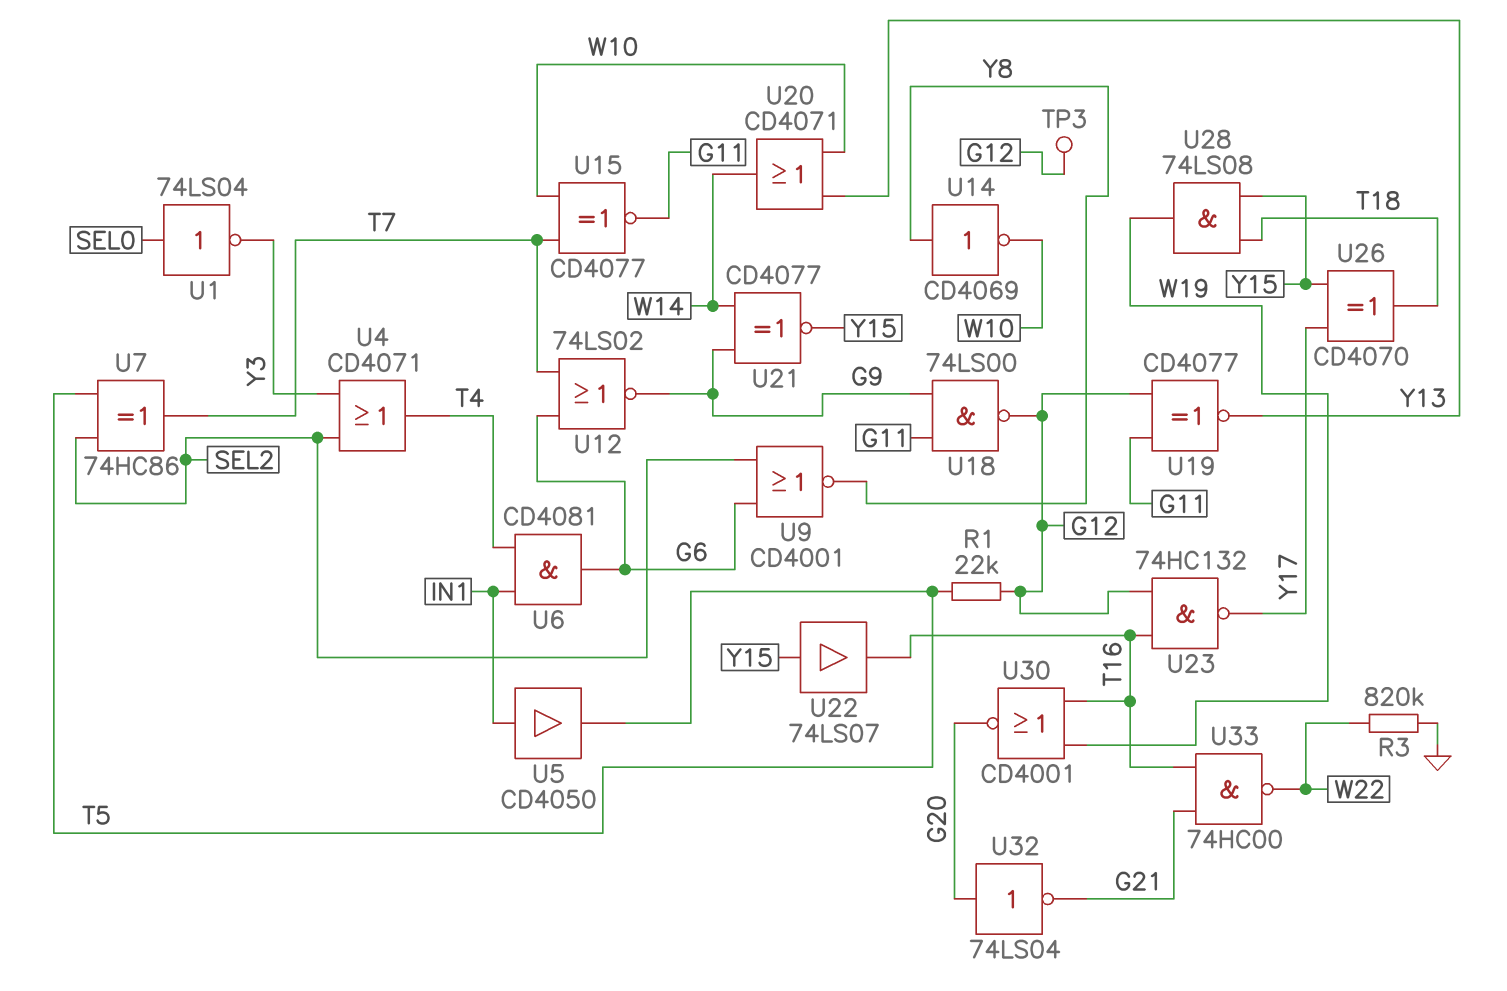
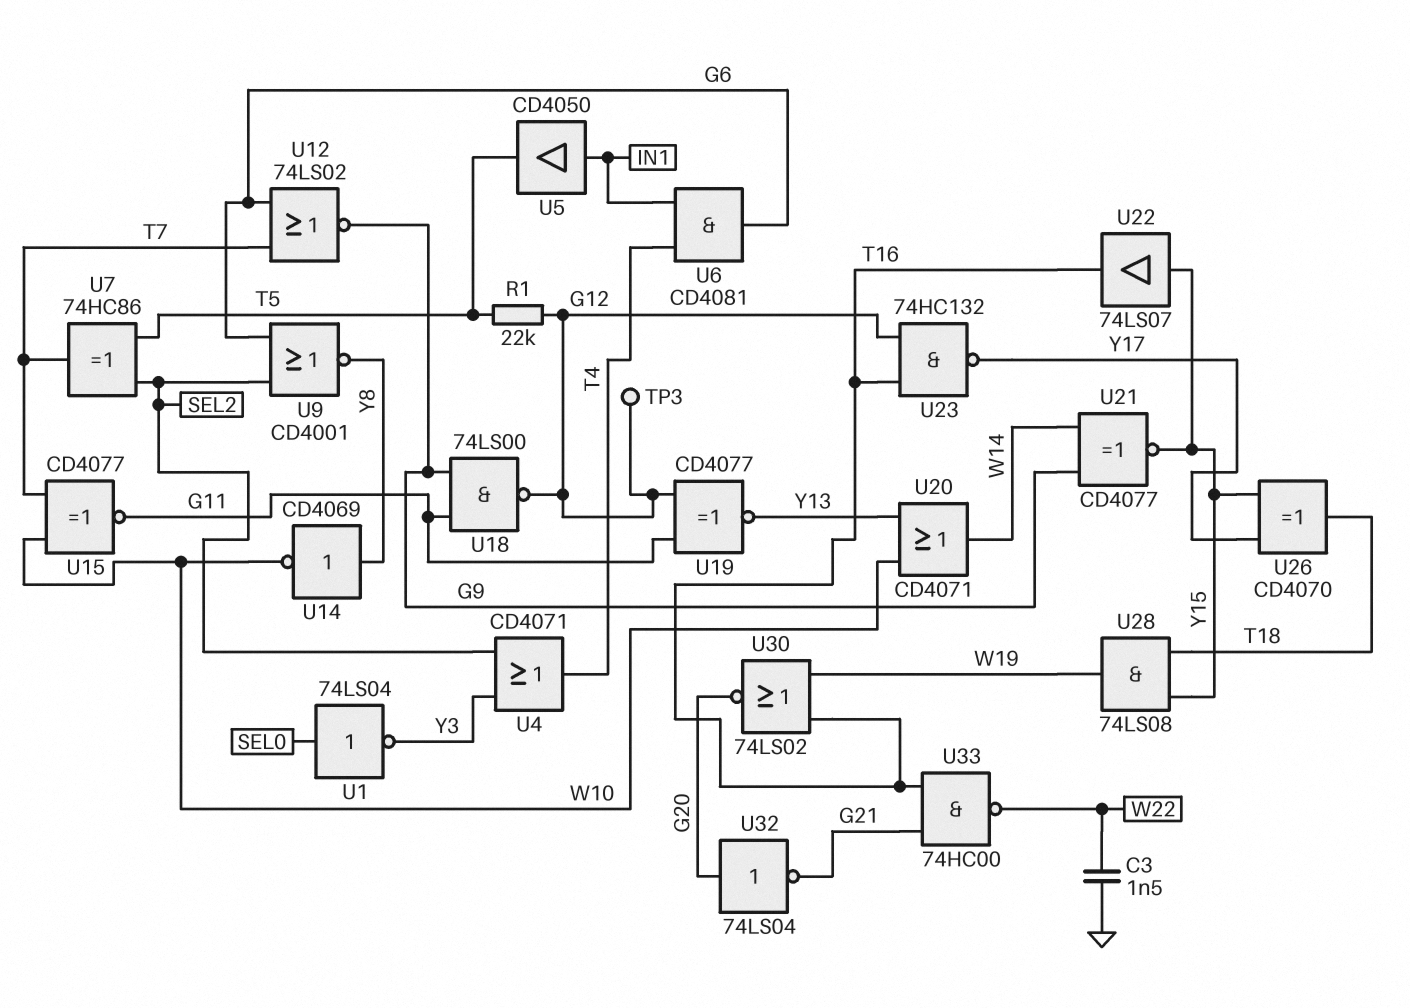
C3: none -> 1.5nF (GND, W22)
R3: 820k (GND, W22) -> none
U30: NOR CD4001 (in T16, in W19, out G20) -> NOR 74LS02 (in T16, in W19, out G20)

